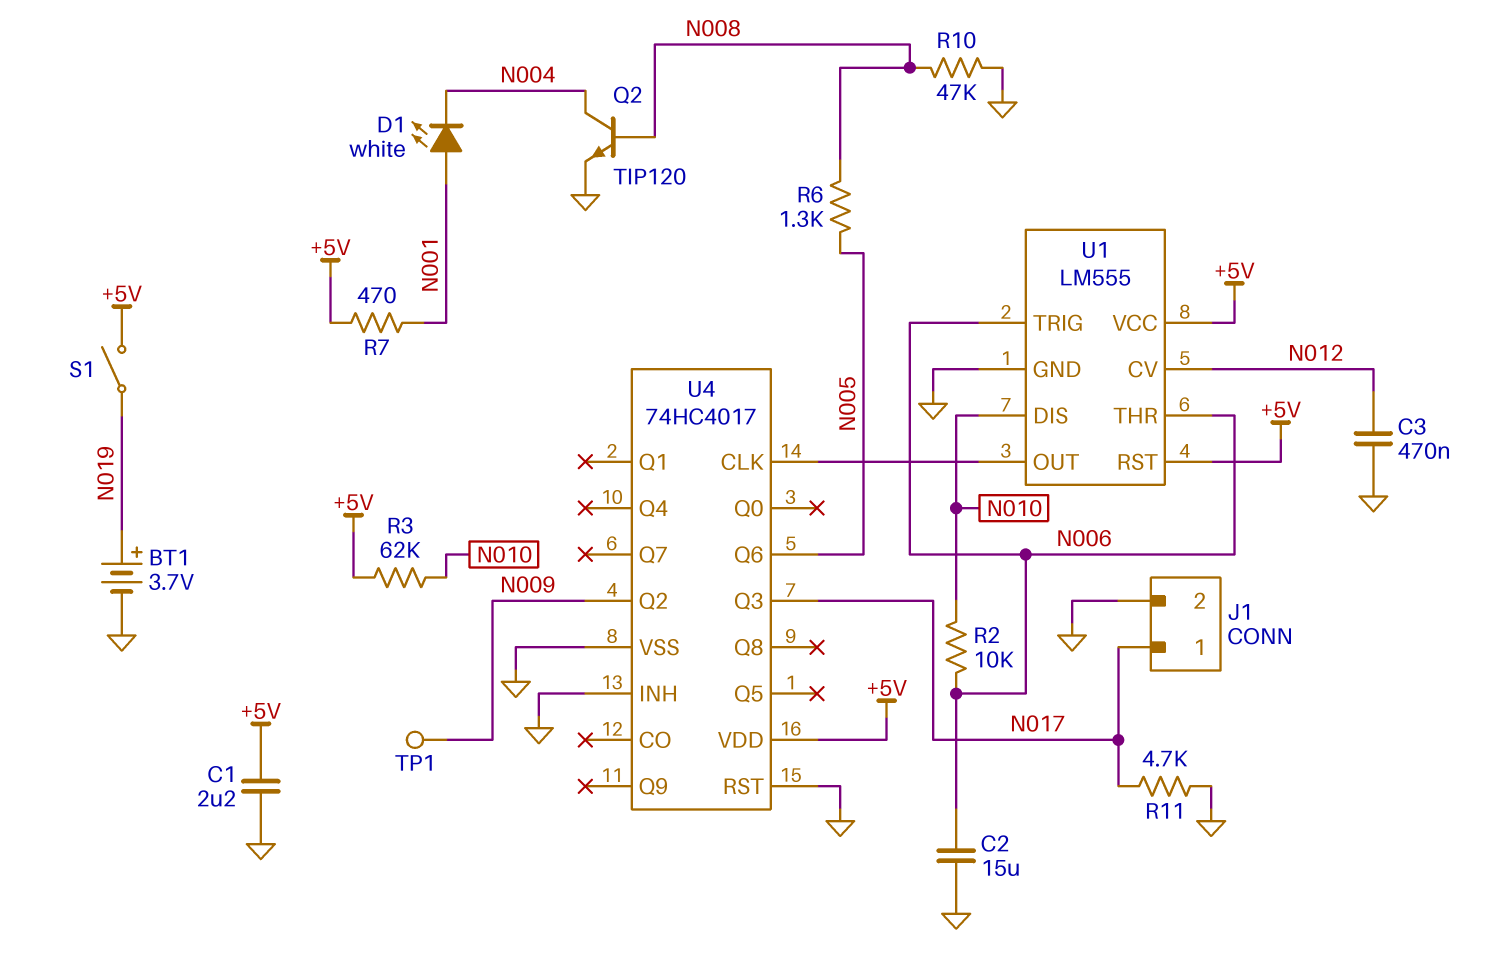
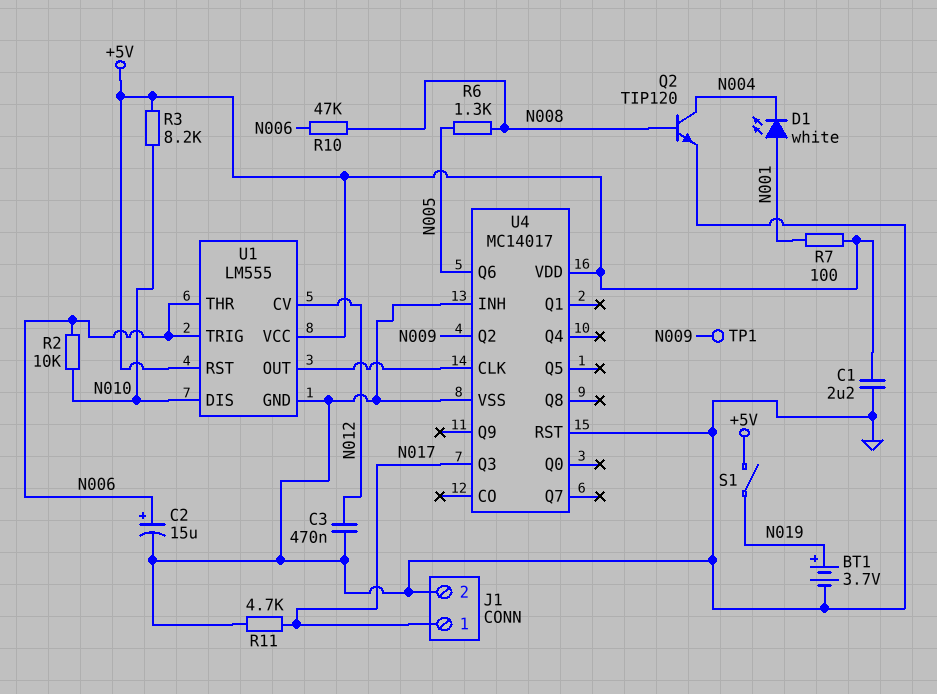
C2: 15uF (GND, N006) -> 15uF (plus N006, minus GND)
R3: 62k (+5V, N010) -> 8.2k (+5V, N010)
R7: 470 (+5V, N001) -> 100 (+5V, N001)
R10: 47k (GND, N008) -> 47k (N006, N008)
U4: 74HC4017 -> MC14017

